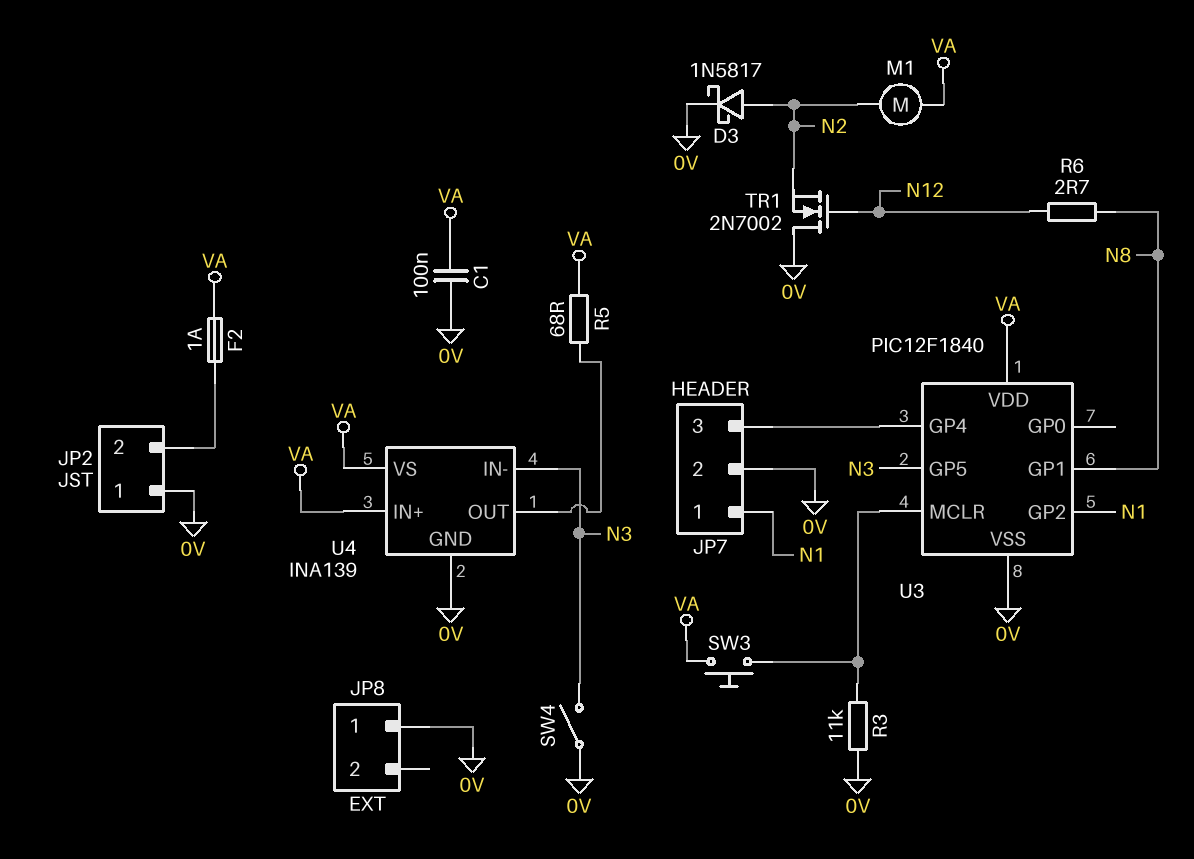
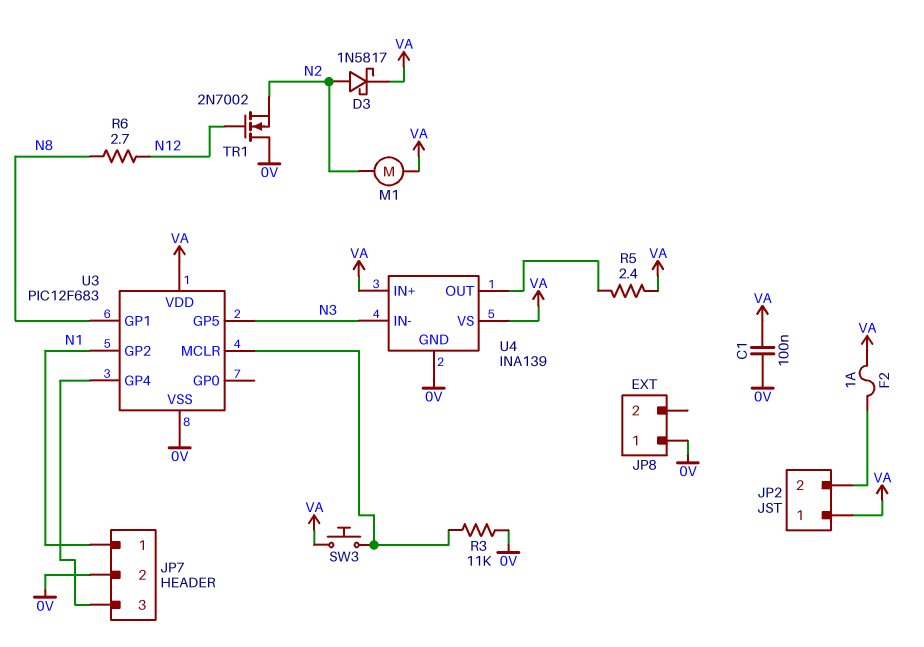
D3: schottky 1N5817 (A N2, K 0V) -> schottky 1N5817 (A N2, K VA)
JP2 pin 1: 0V -> VA
R5: 68 (U4/OUT, VA) -> 2.4 (U4/OUT, VA)
SW4: switch (0V, N3) -> none
U3: PIC12F1840 -> PIC12F683

